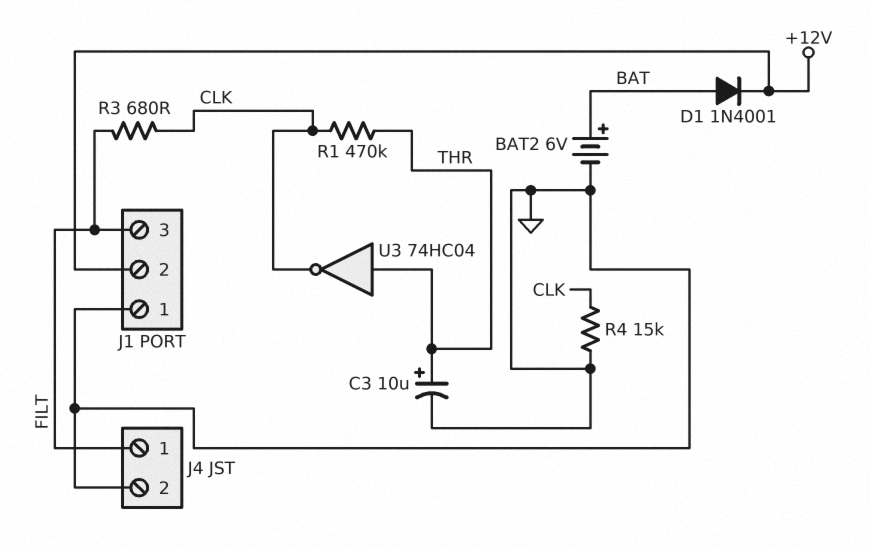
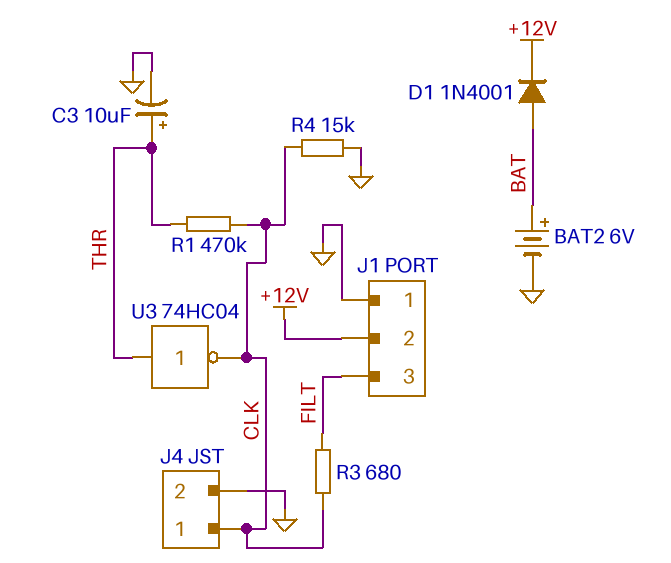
J4 pin 1: FILT -> CLK

